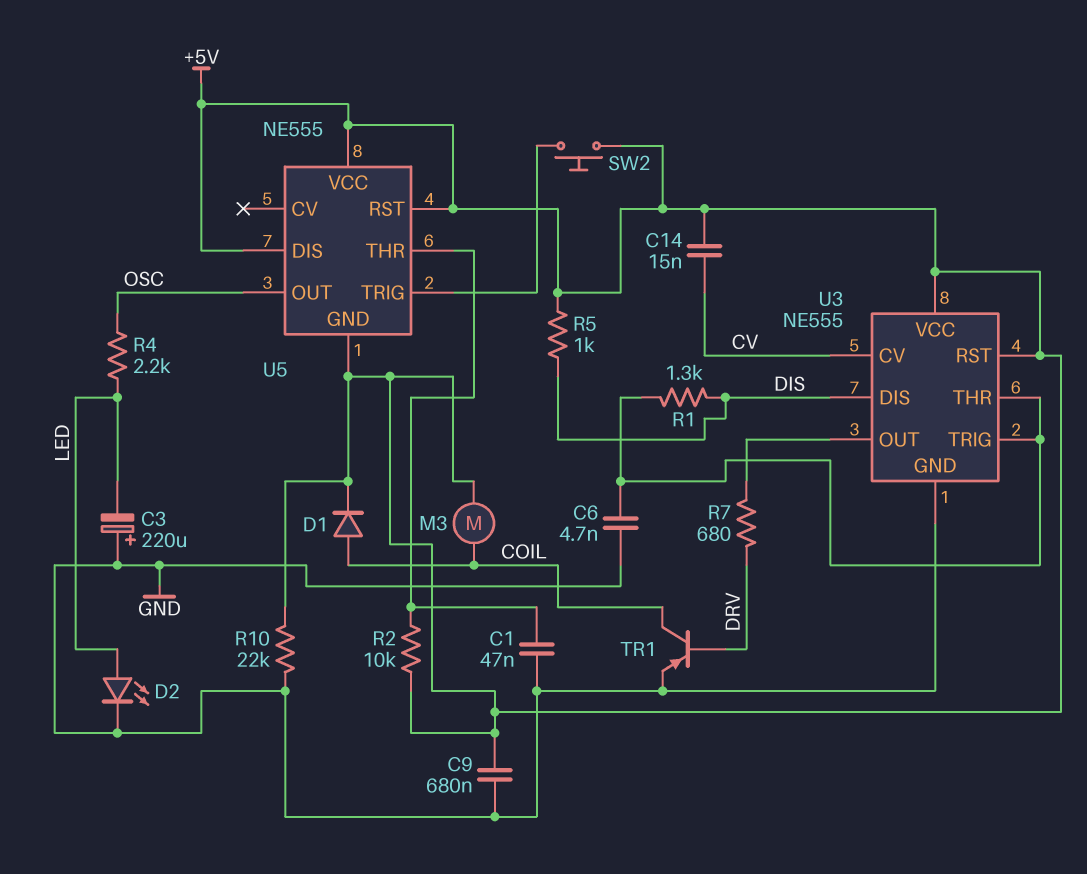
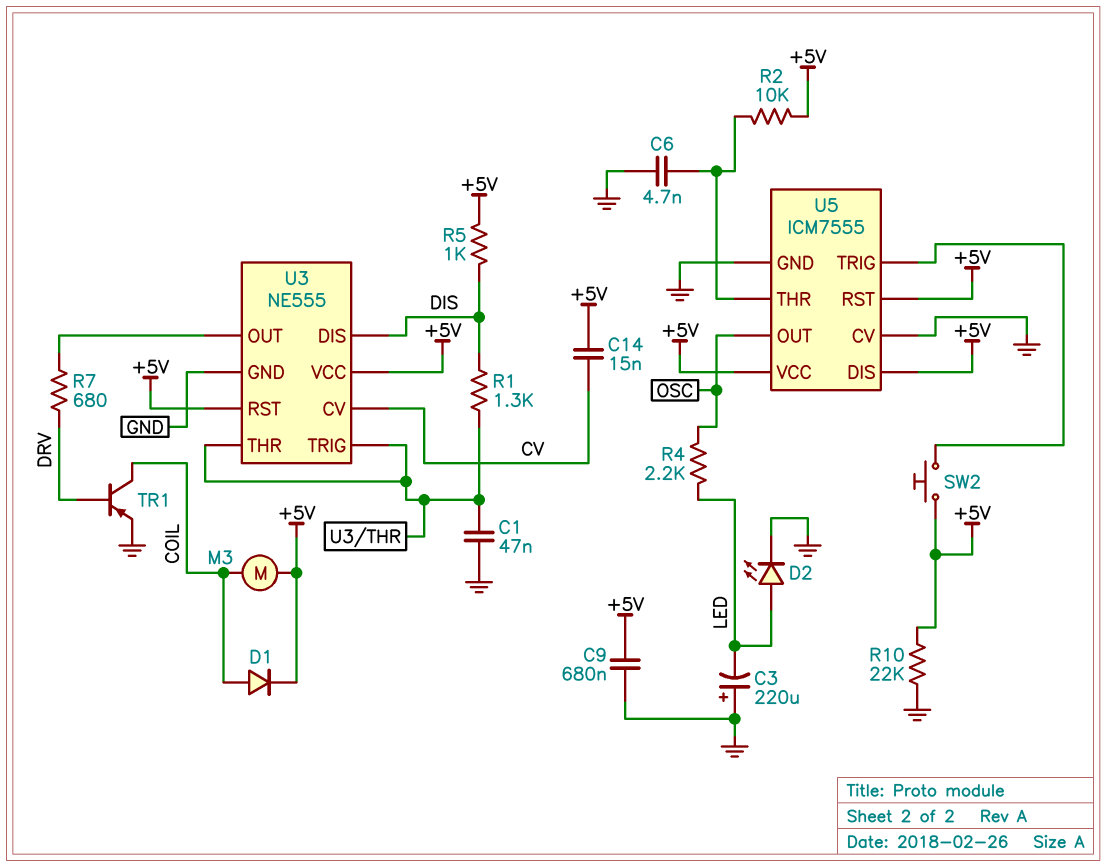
C1: 47nF (GND, U5/THR) -> 47nF (GND, U3/THR)
C6: 4.7nF (GND, U3/THR) -> 4.7nF (GND, U5/THR)
U5: NE555 -> ICM7555
U5 pin CV: none -> GND
U5 pin GND: +5V -> GND

